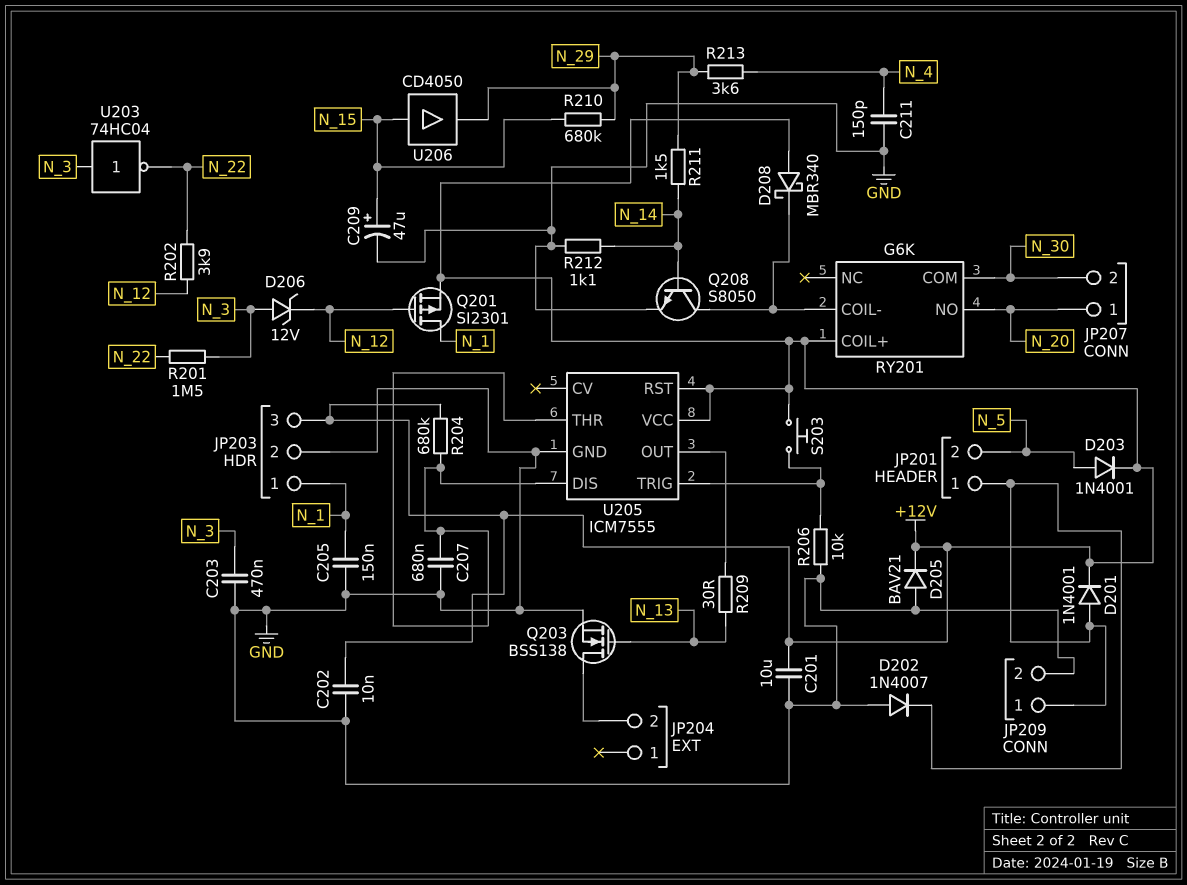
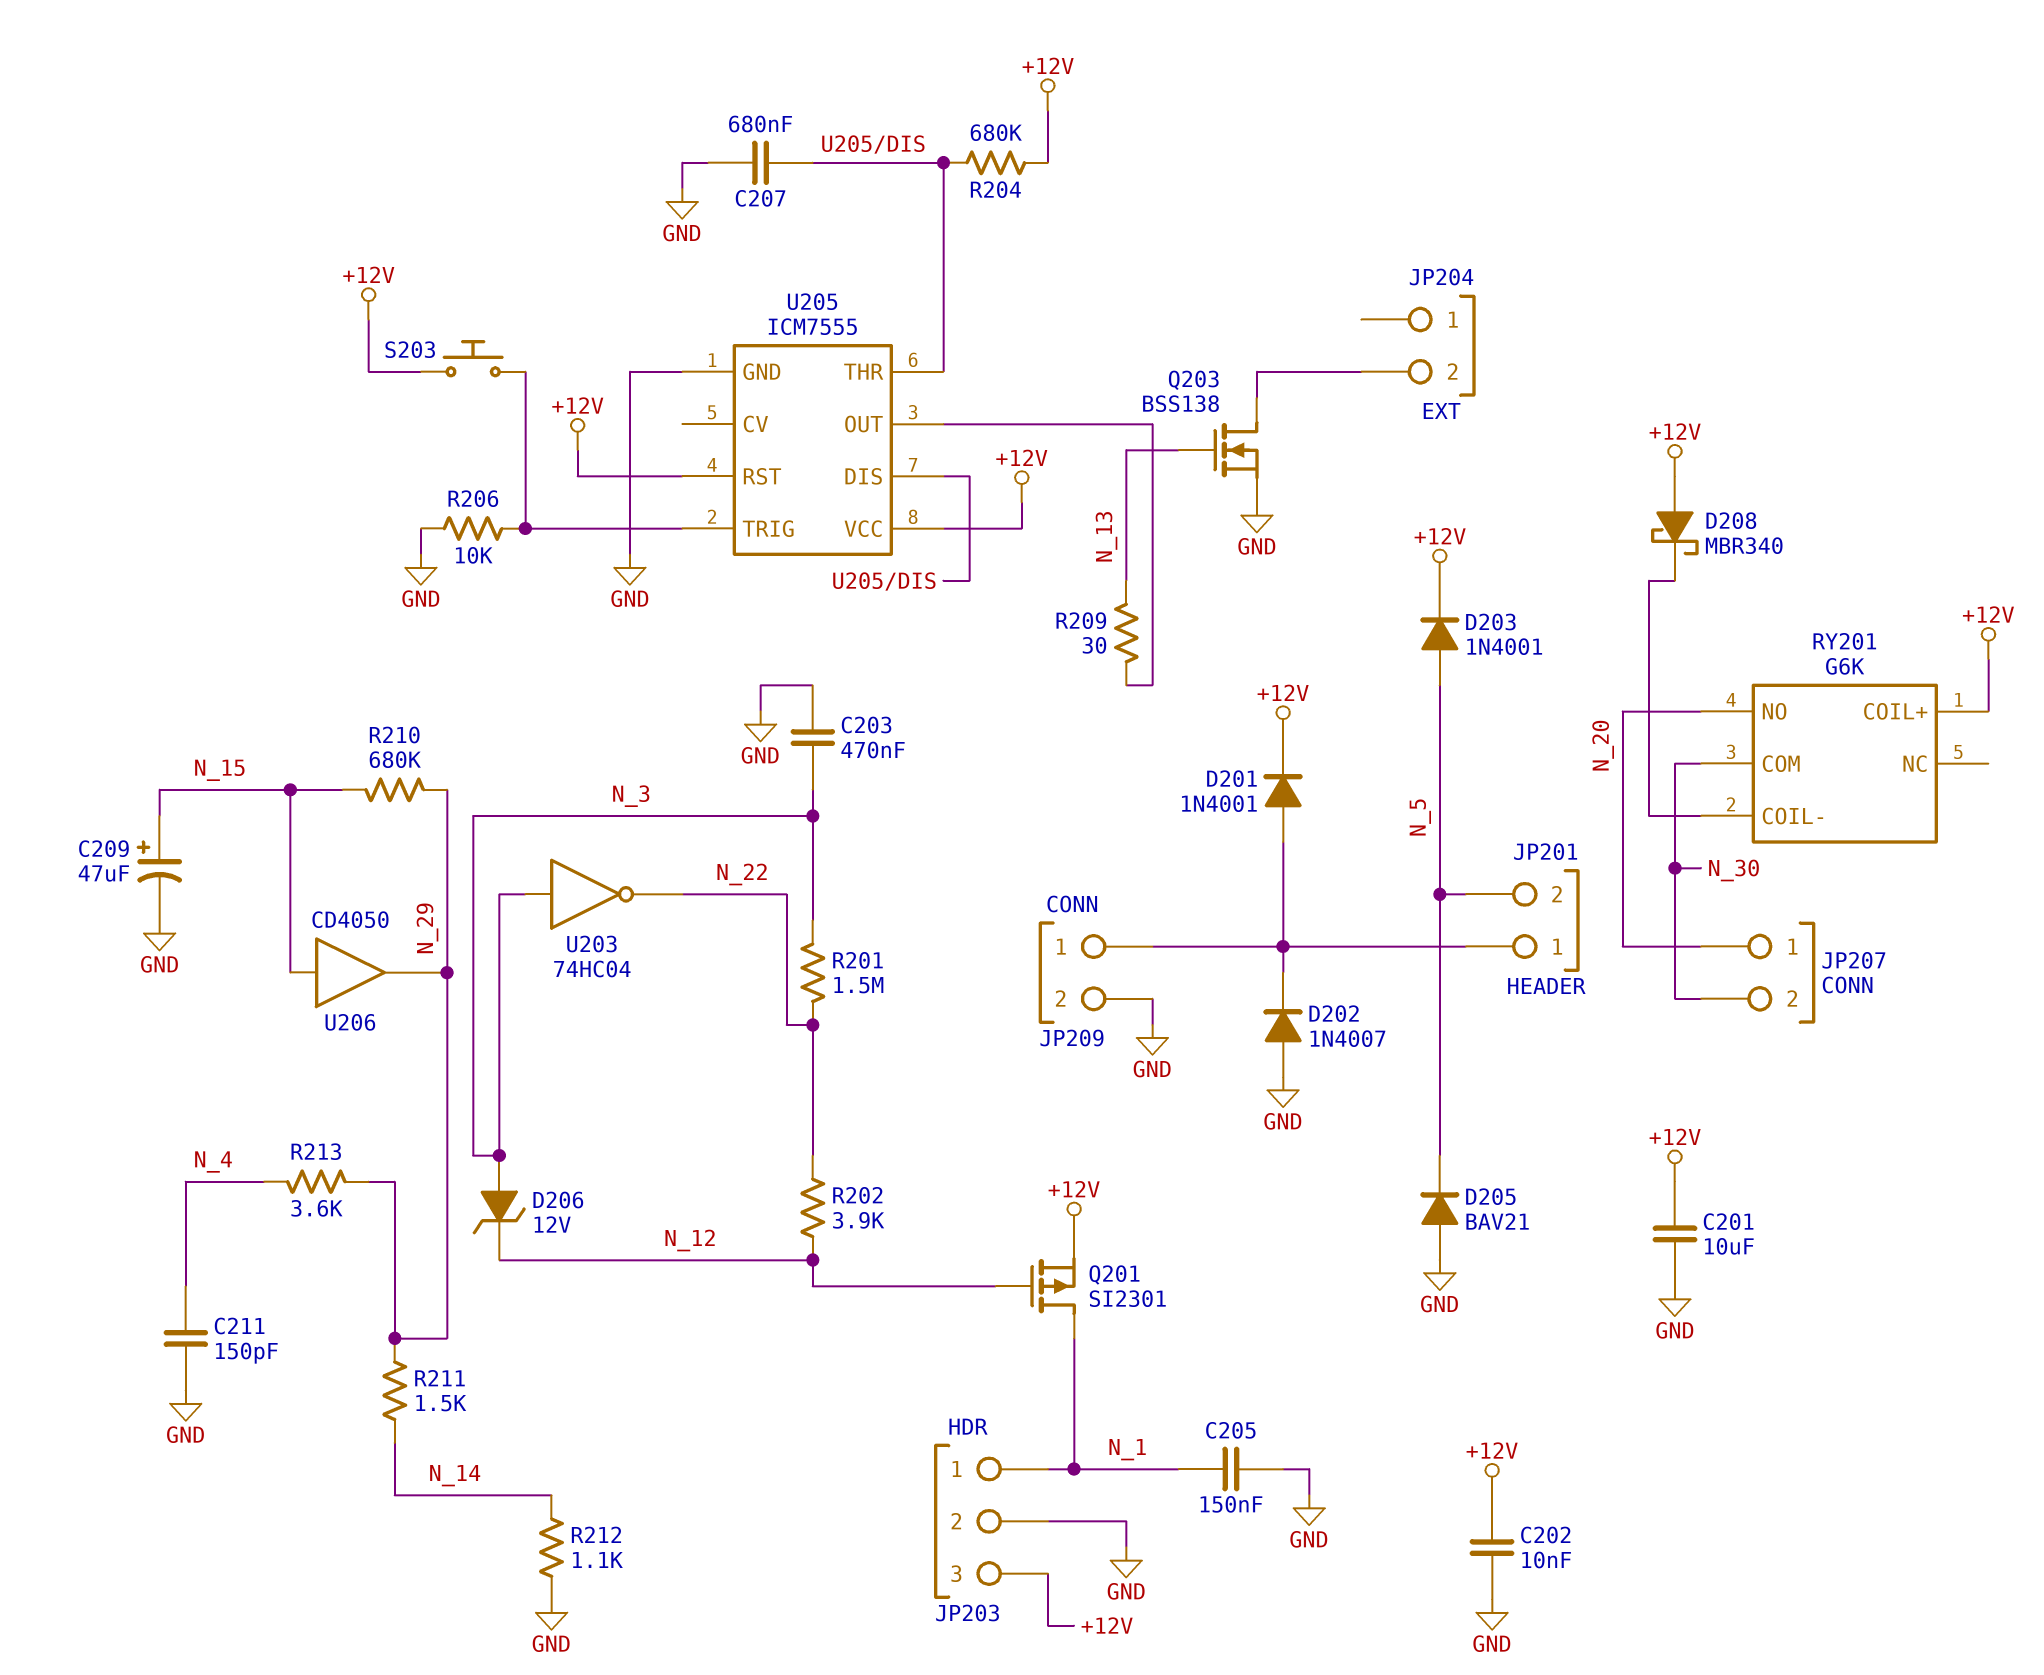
D205: diode BAV21 (A GND, K +12V) -> diode BAV21 (A GND, K N_5)
Q208: NPN S8050 (B N_14, C RY201/COIL-, E GND) -> none

